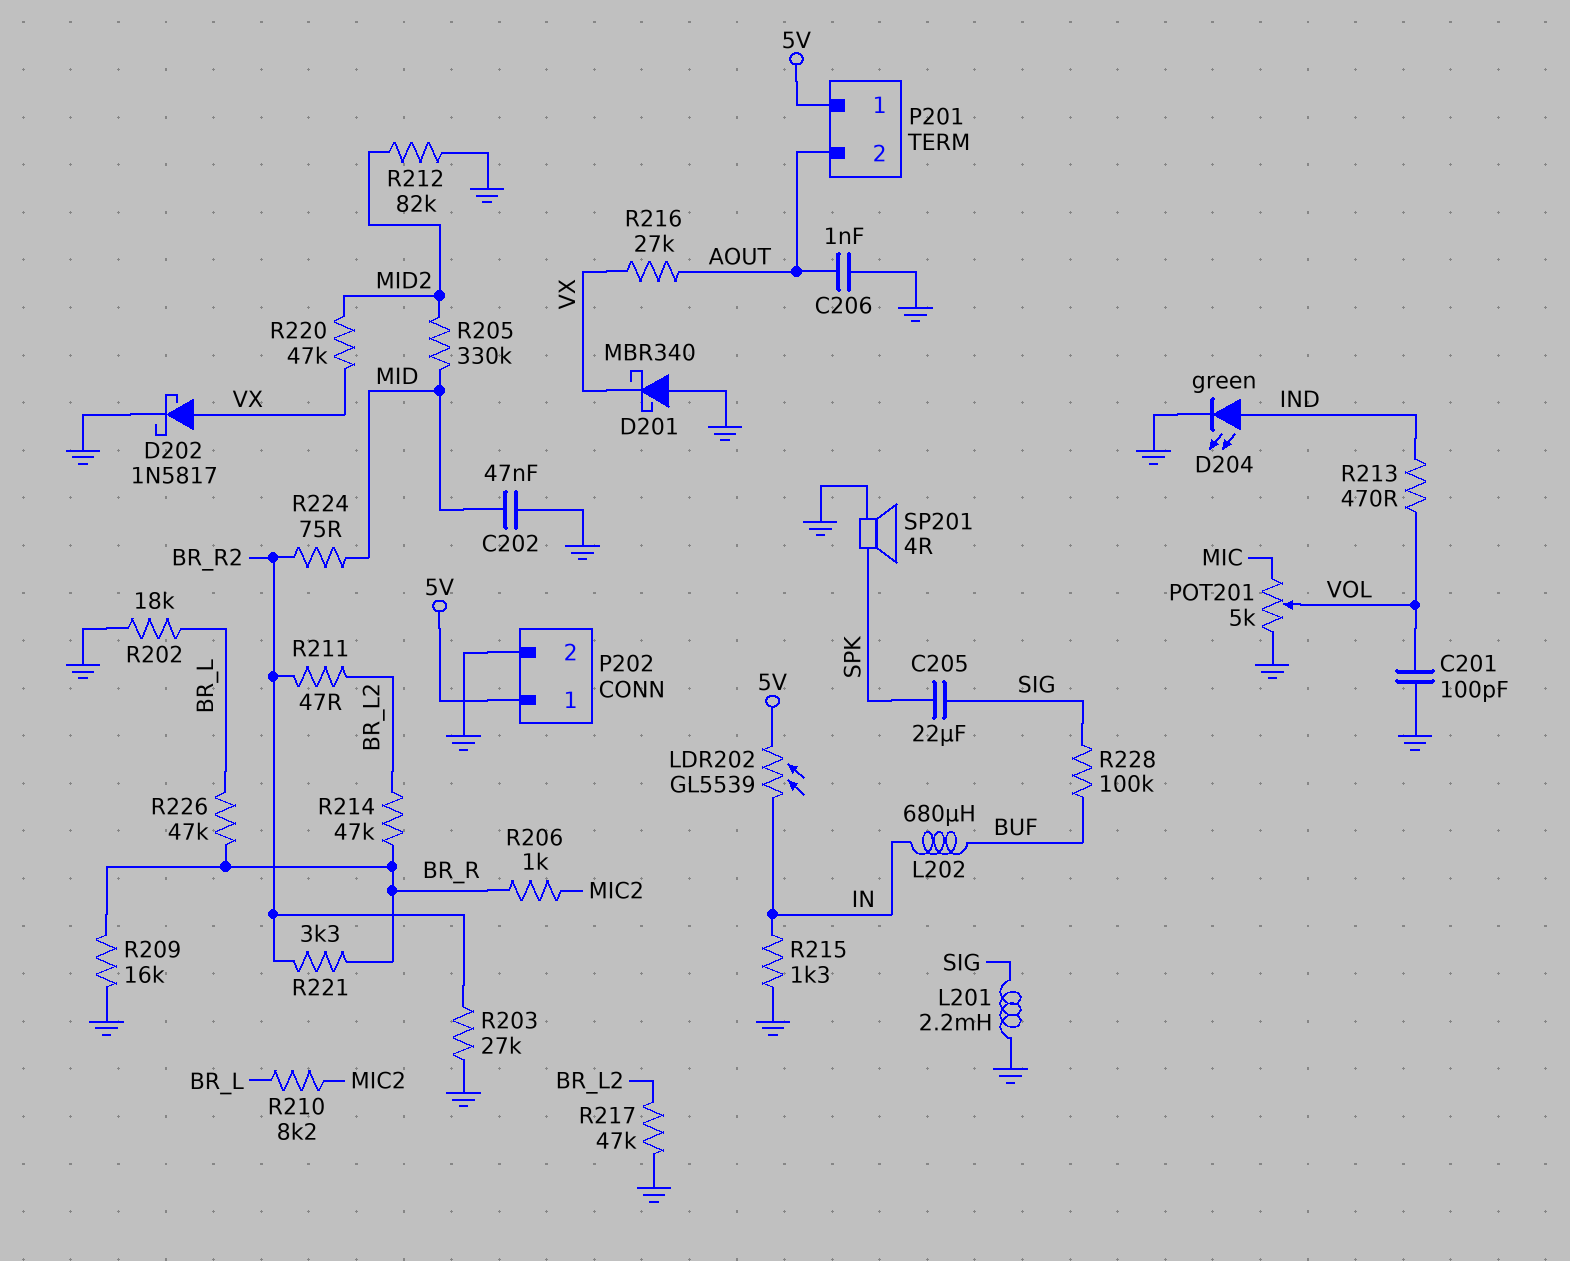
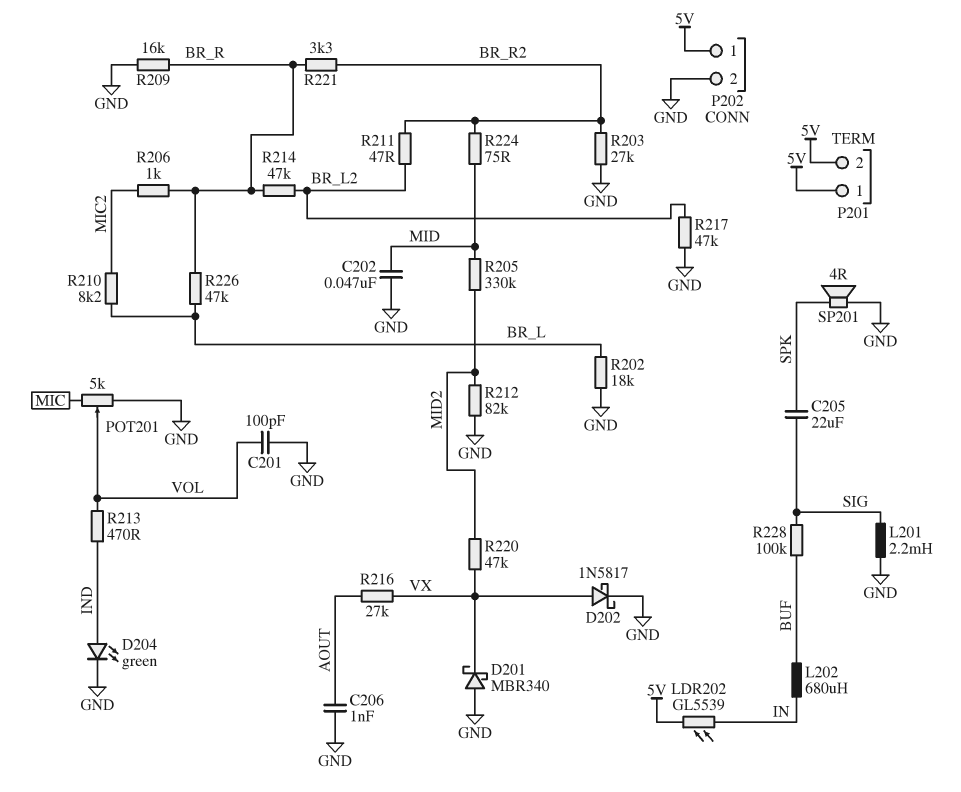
P201 pin 2: AOUT -> 5V
R215: 1.3k (GND, IN) -> none

